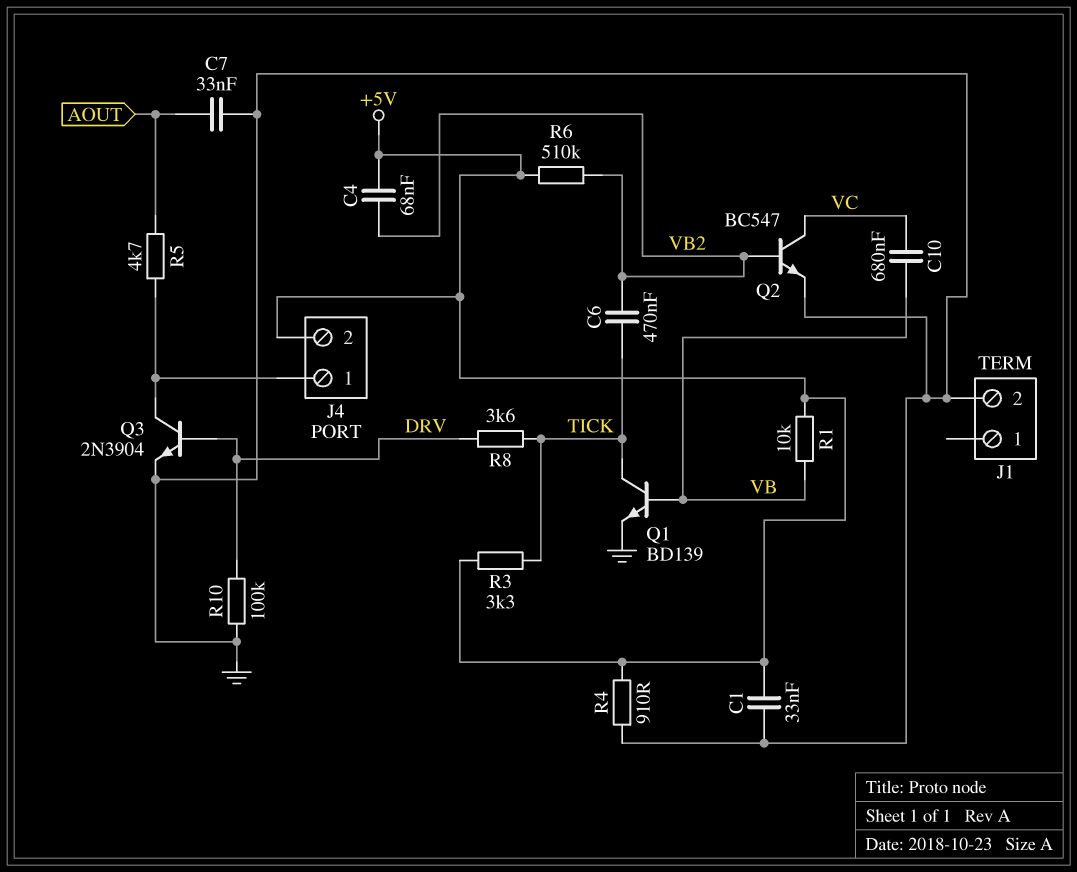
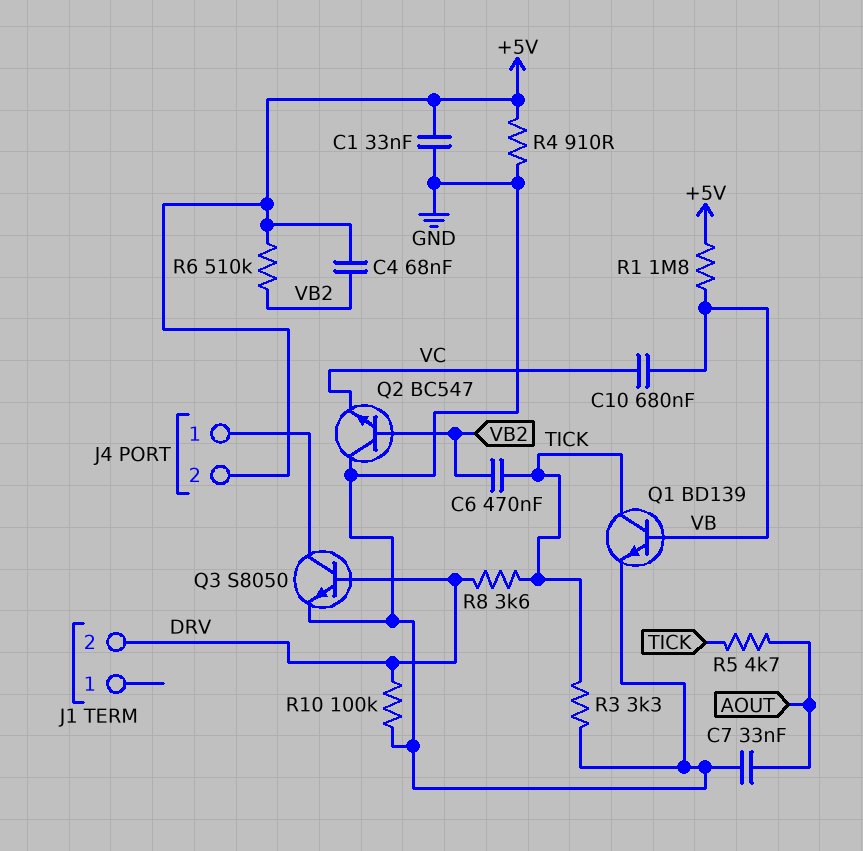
J1 pin 2: GND -> DRV
Q2: NPN BC547 (B VB2, C VC, E GND) -> NPN BC547 (B VB2, C GND, E VC)
Q3: NPN 2N3904 (B DRV, C J4/1, E GND) -> NPN S8050 (B DRV, C J4/1, E GND)
R1: 10k (+5V, VB) -> 1.8M (+5V, VB)
R3: 3.3k (+5V, TICK) -> 3.3k (GND, TICK)
R5: 4.7k (AOUT, J4/1) -> 4.7k (AOUT, TICK)

